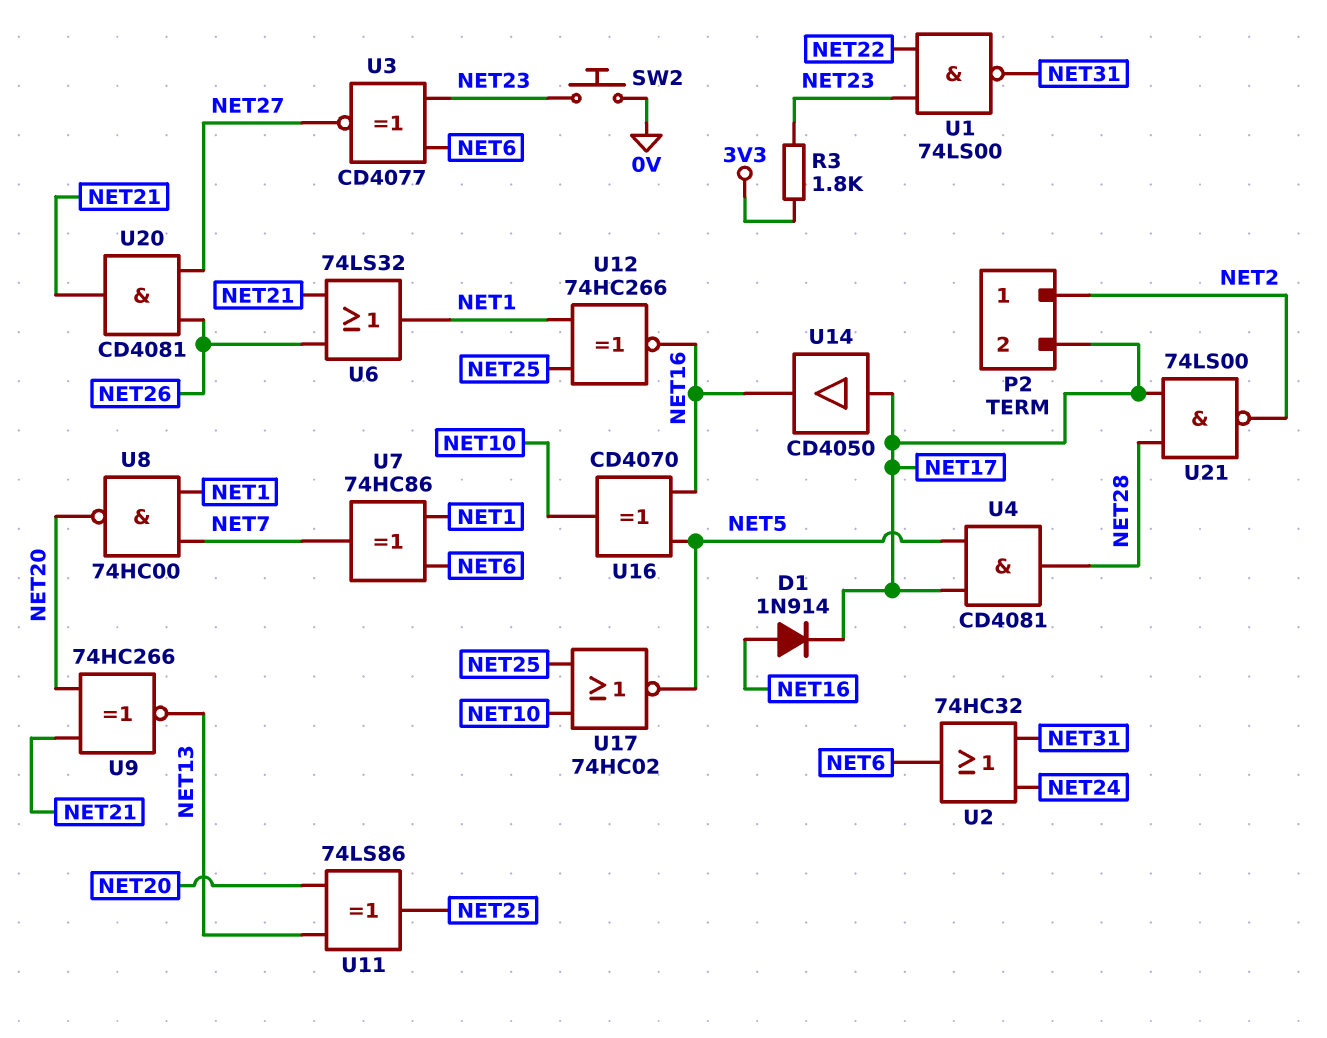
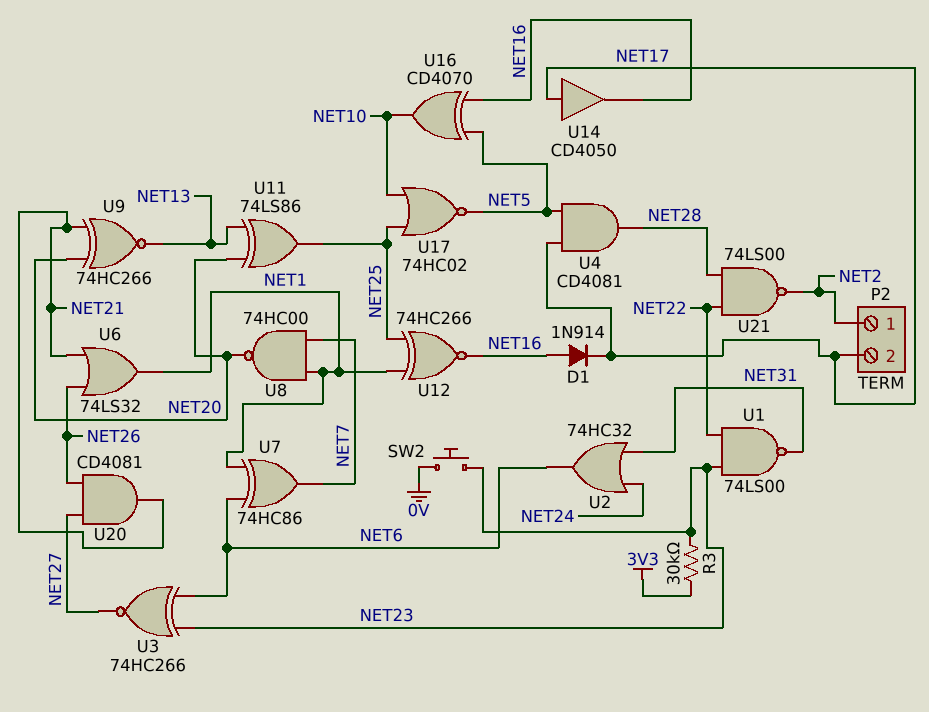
R3: 1.8k (3V3, NET23) -> 30k (3V3, NET23)
U3: XNOR CD4077 (in NET6, in NET23, out NET27) -> XNOR 74HC266 (in NET6, in NET23, out NET27)
U21: NAND 74LS00 (in NET17, in NET28, out NET2) -> NAND 74LS00 (in NET22, in NET28, out NET2)

